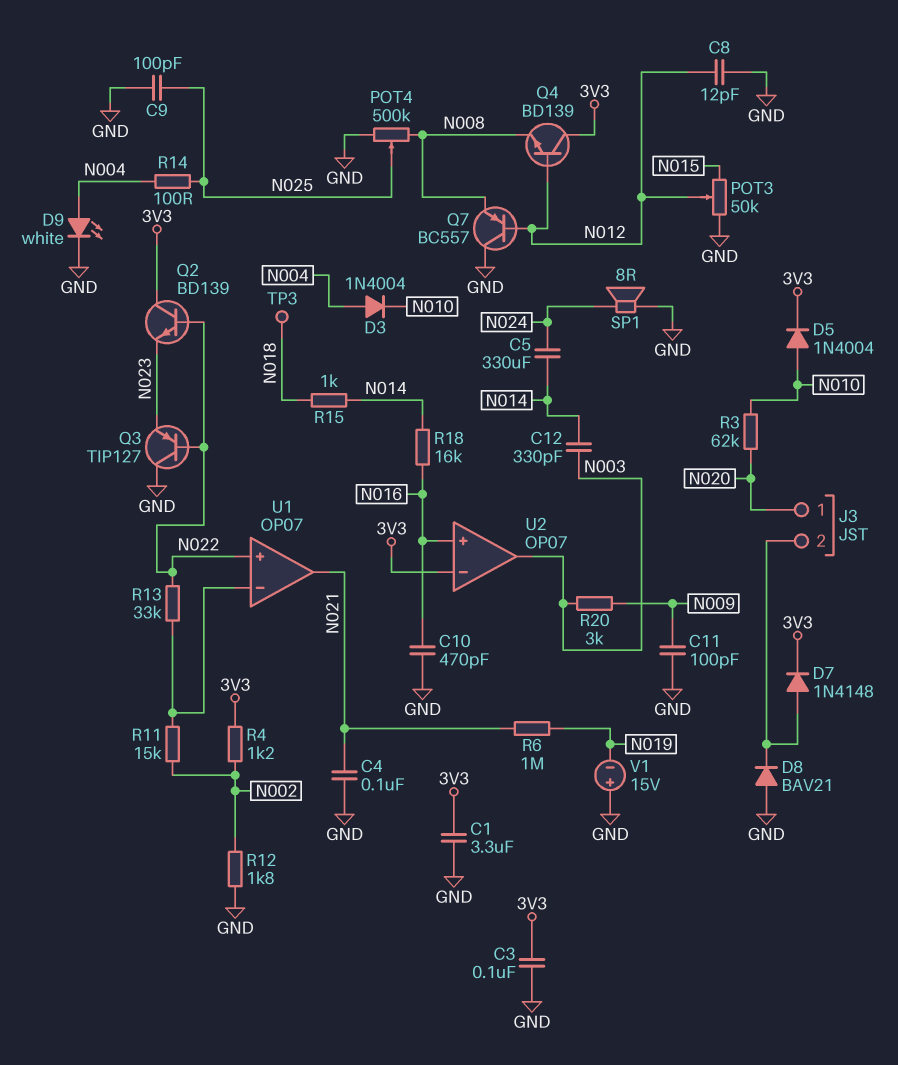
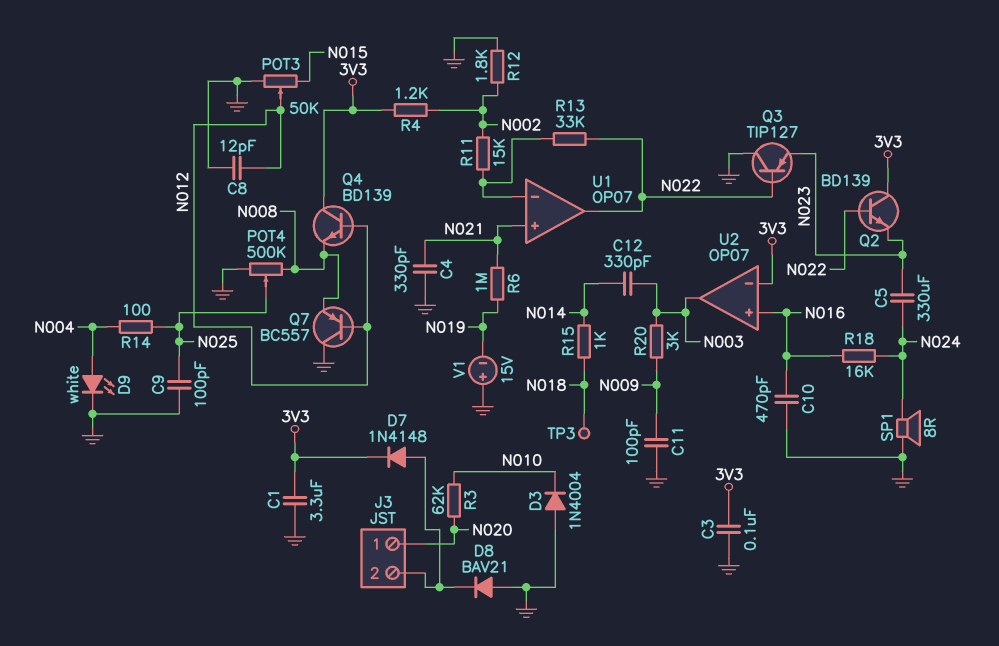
C4: 100nF (GND, N021) -> 330pF (GND, N021)
C5: 330uF (N014, N024) -> 330uF (N023, N024)
D3: diode 1N4004 (A N004, K N010) -> diode 1N4004 (A GND, K N010)
D5: diode 1N4004 (A N010, K 3V3) -> none
R18: 16k (N014, N016) -> 16k (N016, N024)
U1 pin in+: N022 -> N021
U1 pin out: N021 -> N022

